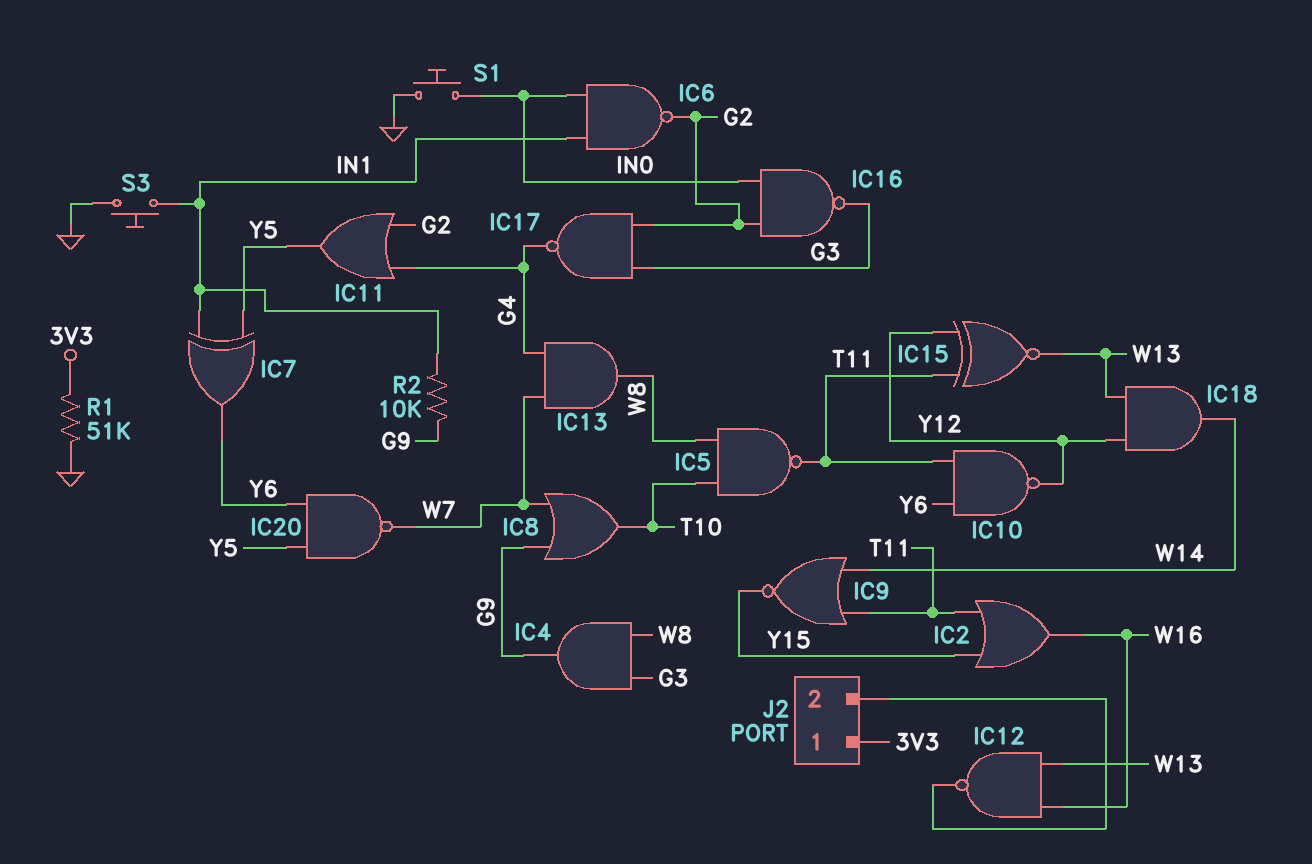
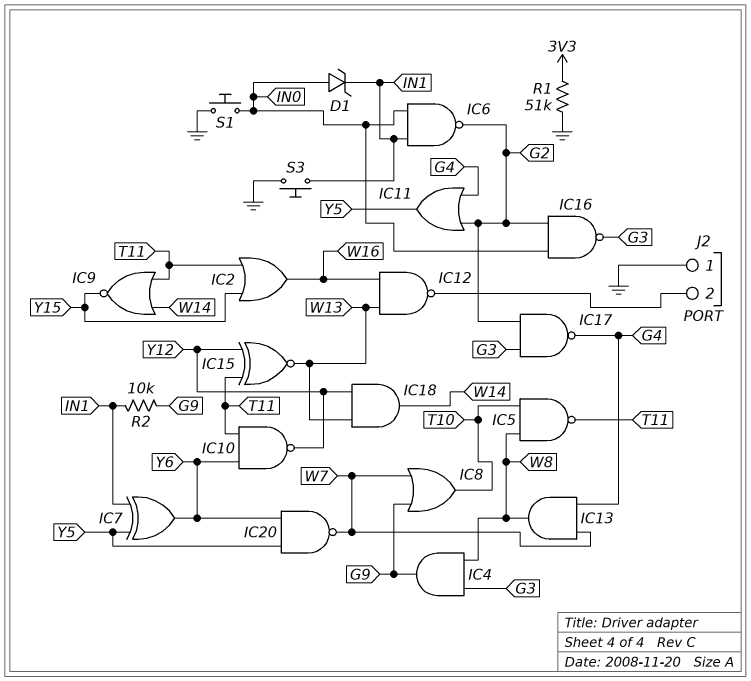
D1: none -> zener (A IN0, K IN1)
J2 pin 1: 3V3 -> GND

